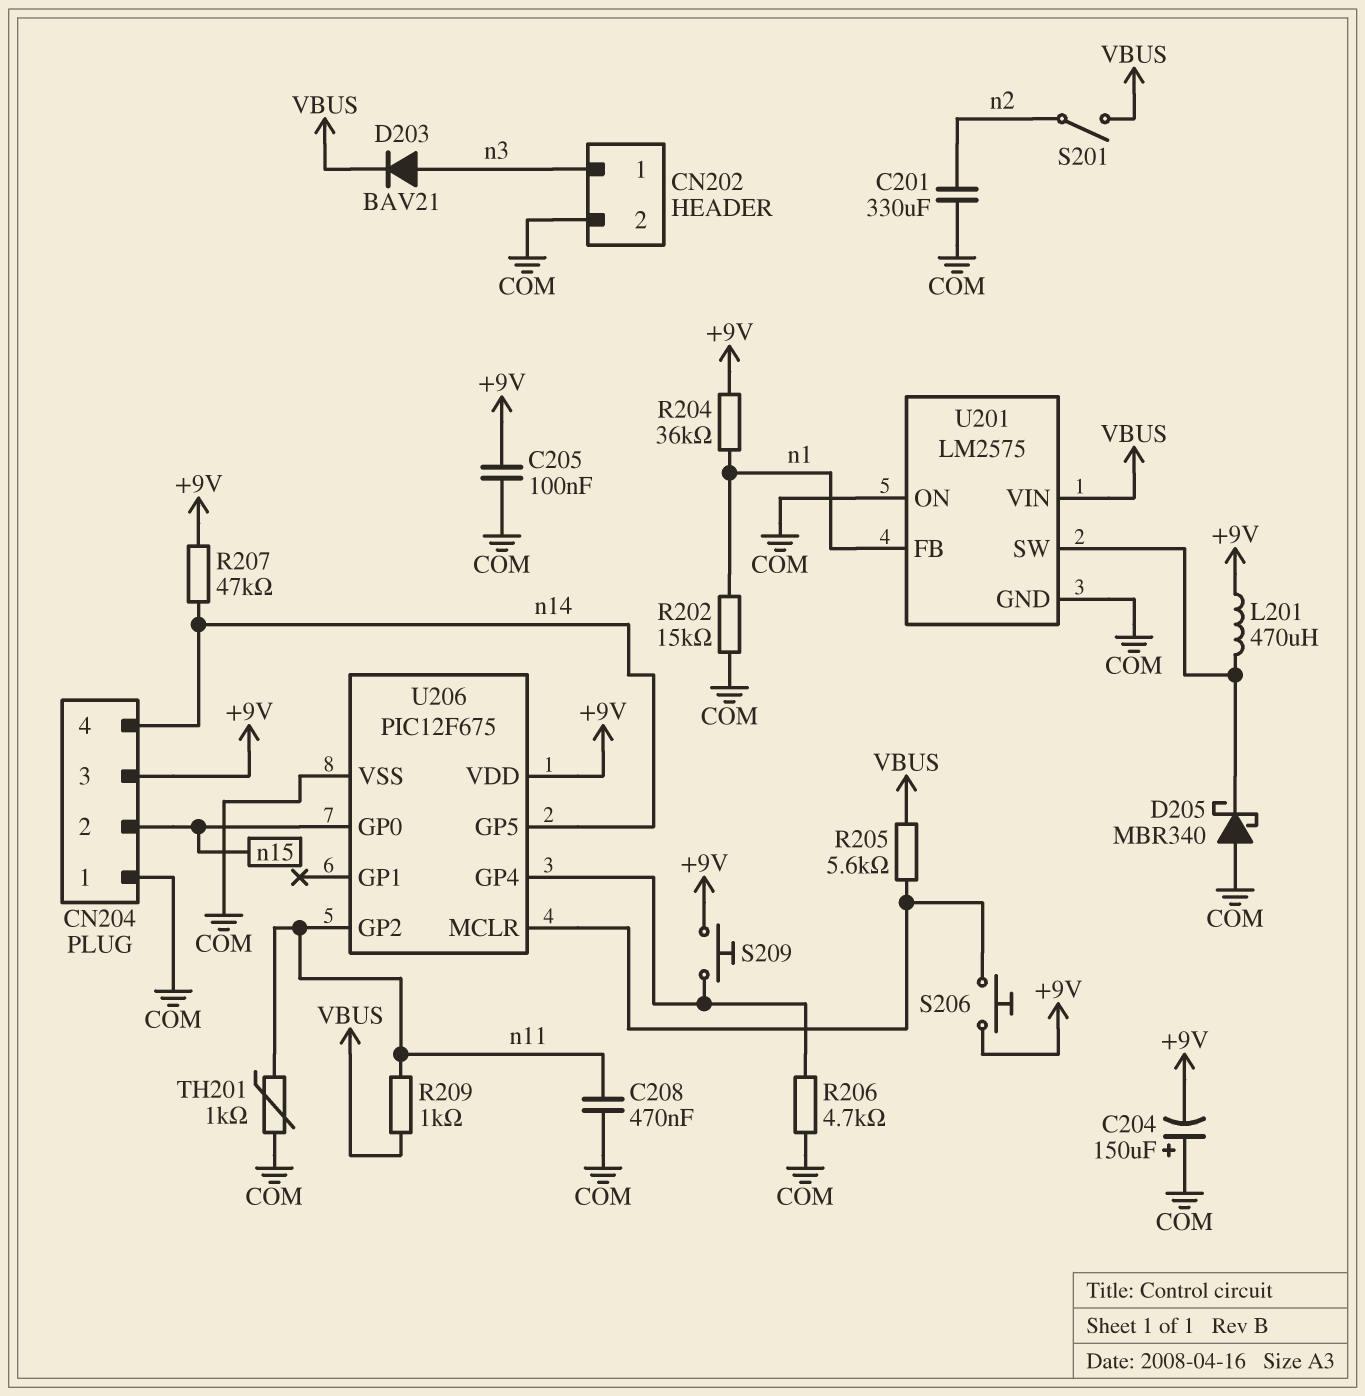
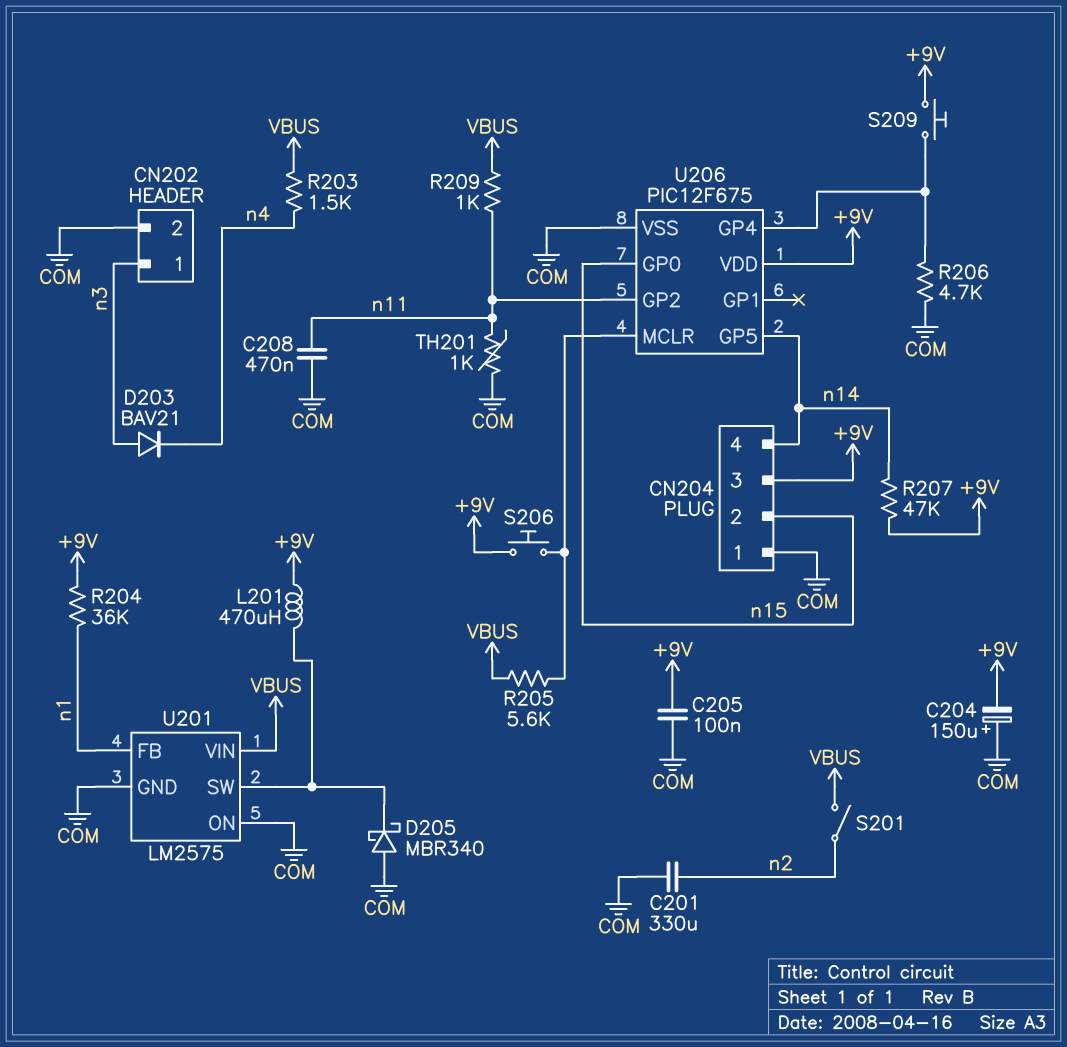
D203: diode BAV21 (A n3, K VBUS) -> diode BAV21 (A n3, K n4)
R202: 15k (COM, n1) -> none
R203: none -> 1.5k (VBUS, n4)

